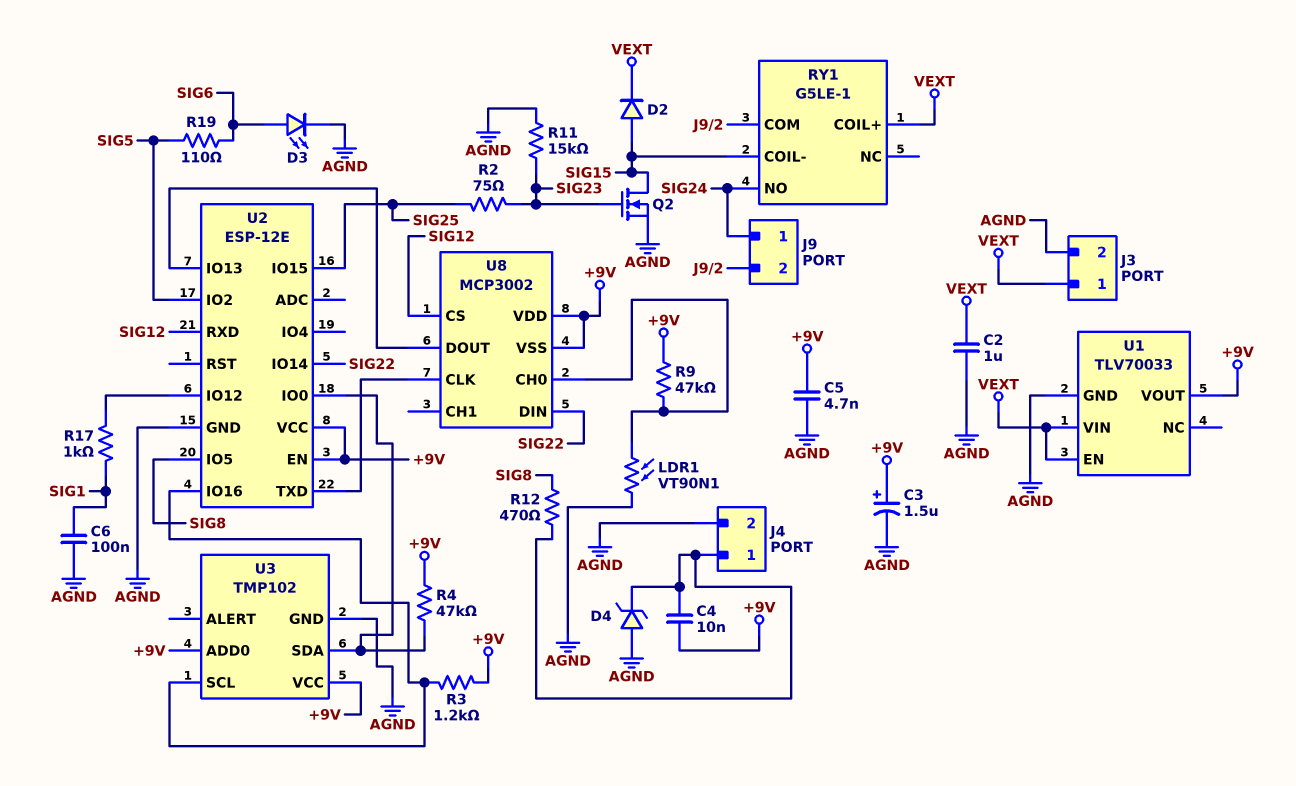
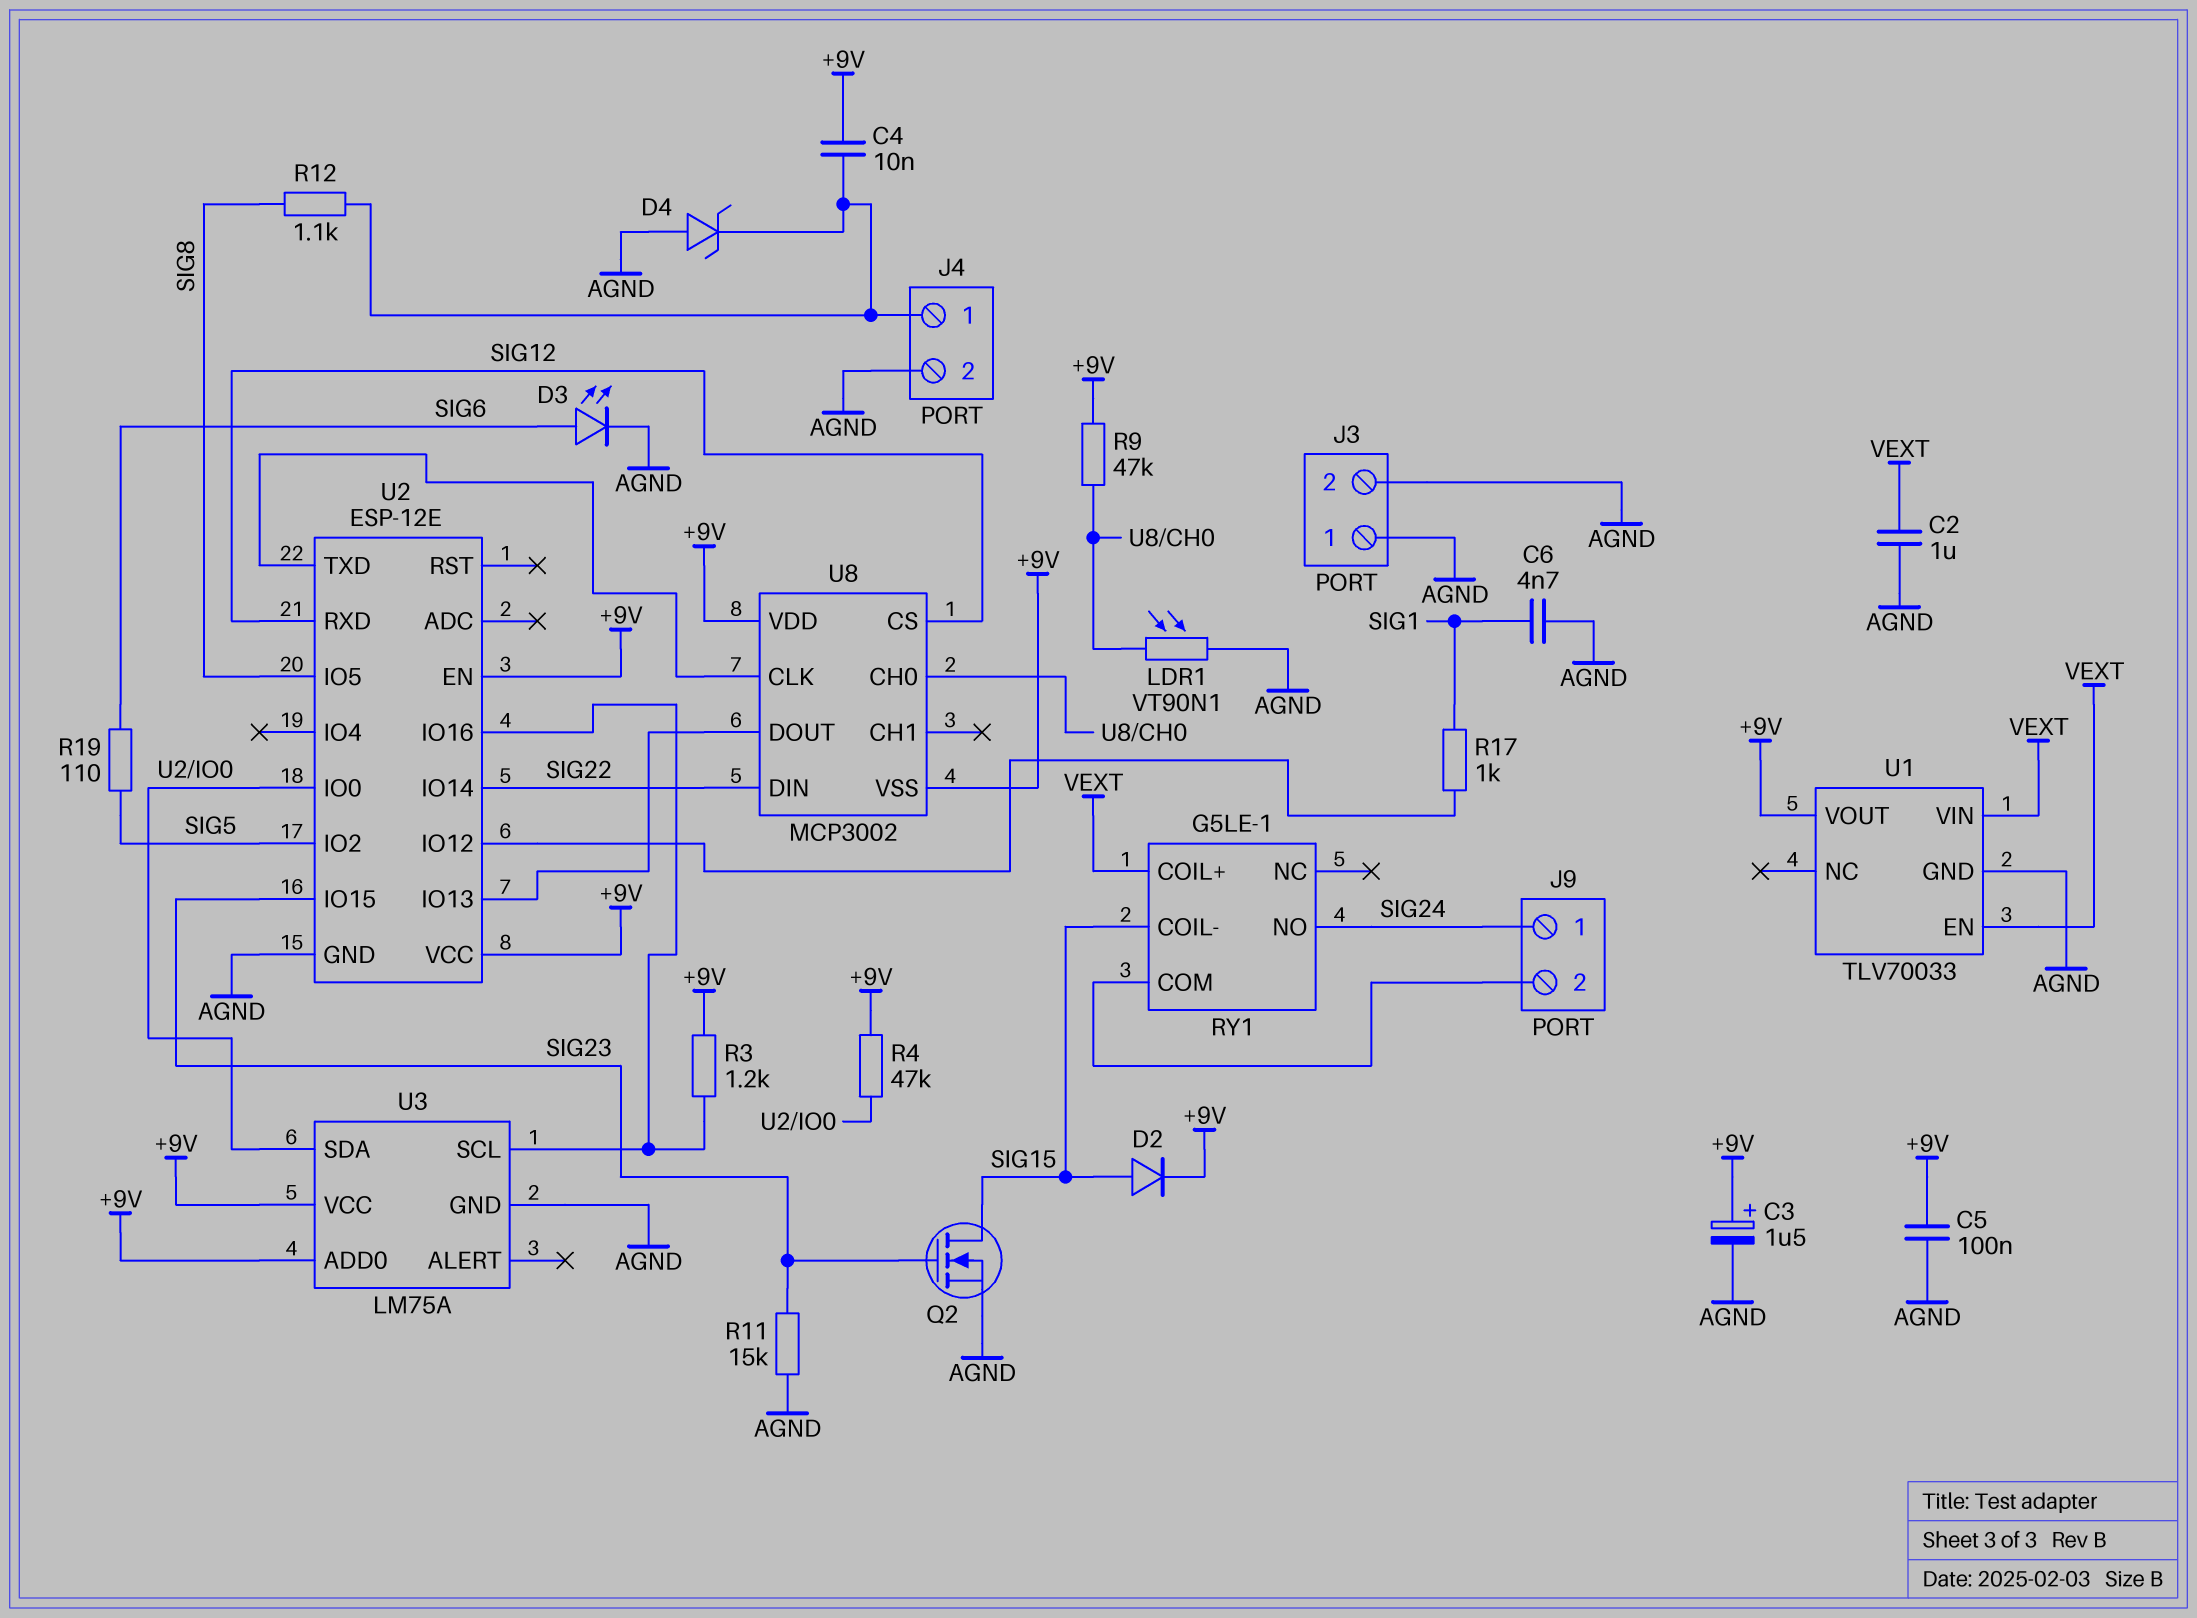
C5: 4.7nF (+9V, AGND) -> 100nF (+9V, AGND)
C6: 100nF (AGND, SIG1) -> 4.7nF (AGND, SIG1)
D2: diode (A SIG15, K VEXT) -> diode (A SIG15, K +9V)
J3 pin 1: VEXT -> AGND
R2: 75 (SIG23, SIG25) -> none
R12: 470 (J4/1, SIG8) -> 1.1k (J4/1, SIG8)
U2 pin IO15: SIG25 -> SIG23
U3: TMP102 -> LM75A

